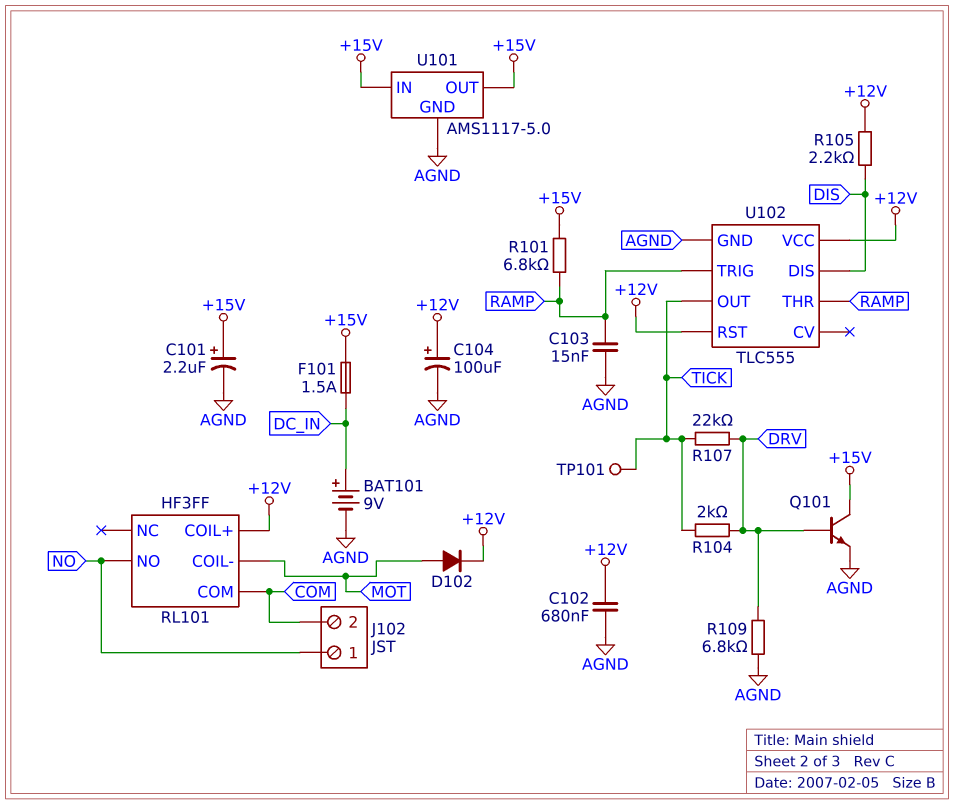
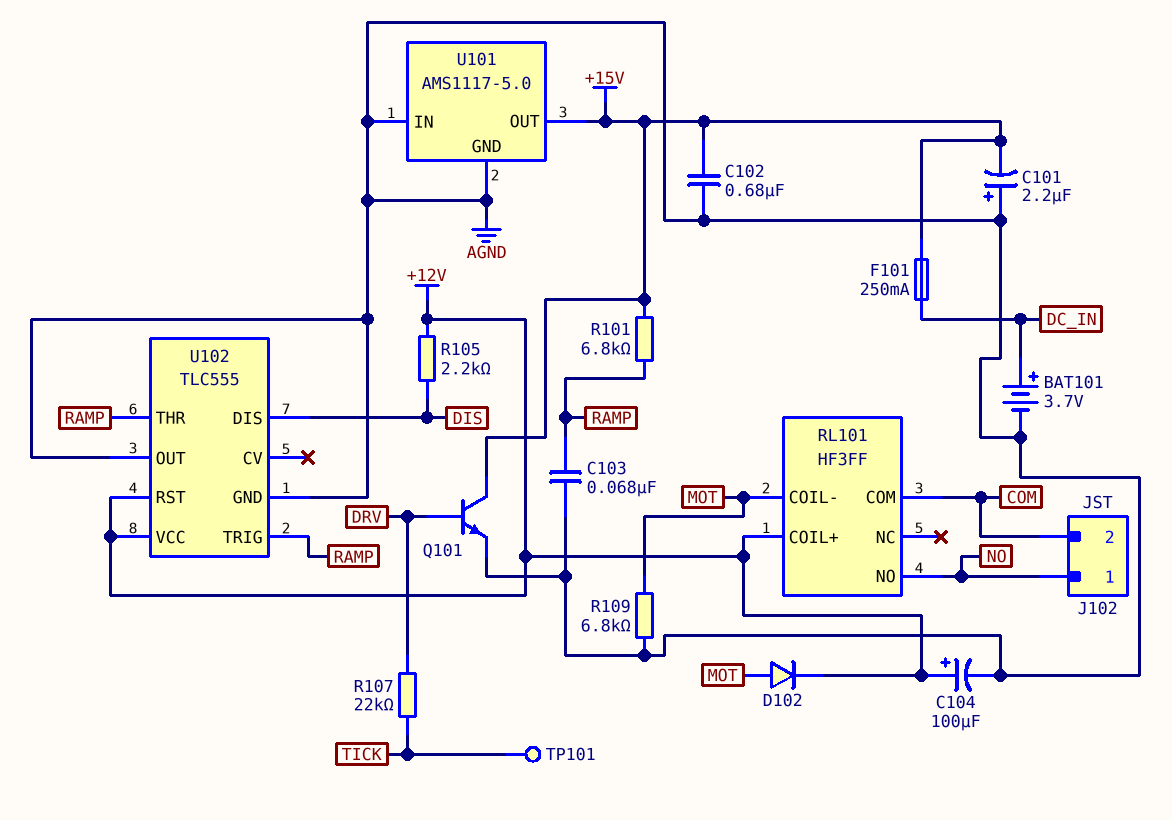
BAT101: 9V (plus DC_IN, minus AGND) -> 3.7V (plus DC_IN, minus AGND)
C101: 2.2uF (plus +15V, minus AGND) -> 2.2uF (plus AGND, minus +15V)
C102: 680nF (+12V, AGND) -> 680nF (+15V, AGND)
C103: 15nF (AGND, RAMP) -> 68nF (AGND, RAMP)
F101: 1.5A (+15V, DC_IN) -> 250mA (+15V, DC_IN)
R104: 2k (DRV, TICK) -> none
R109: 6.8k (AGND, DRV) -> 6.8k (AGND, MOT)
U101 pin IN: +15V -> AGND
U102 pin OUT: TICK -> AGND

